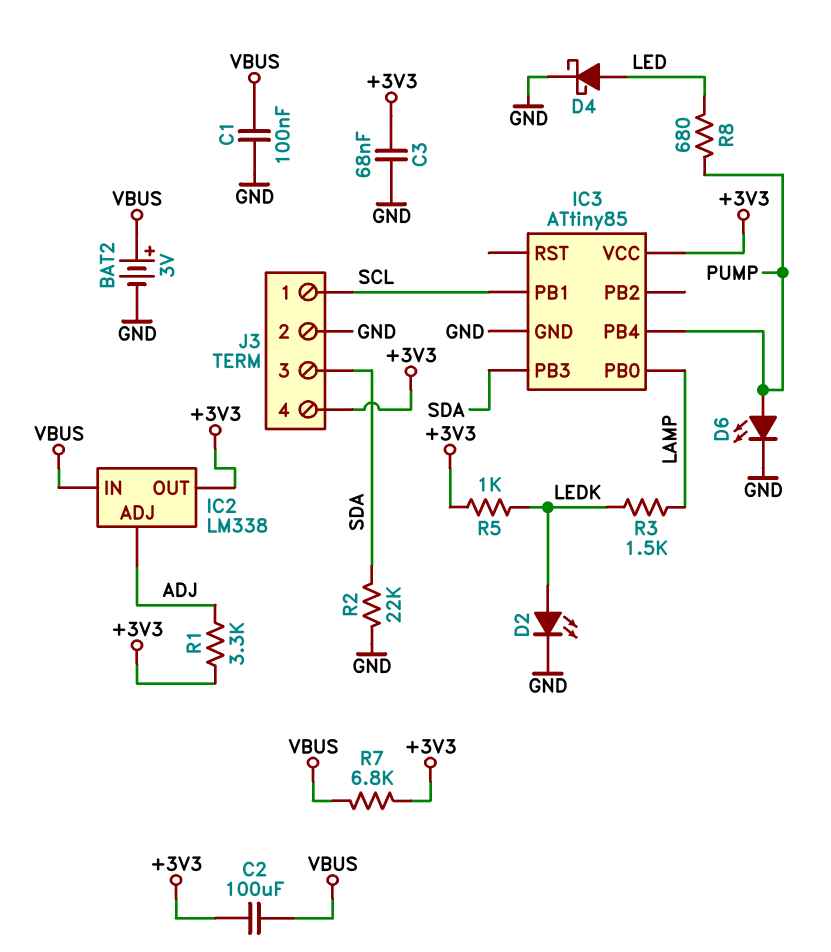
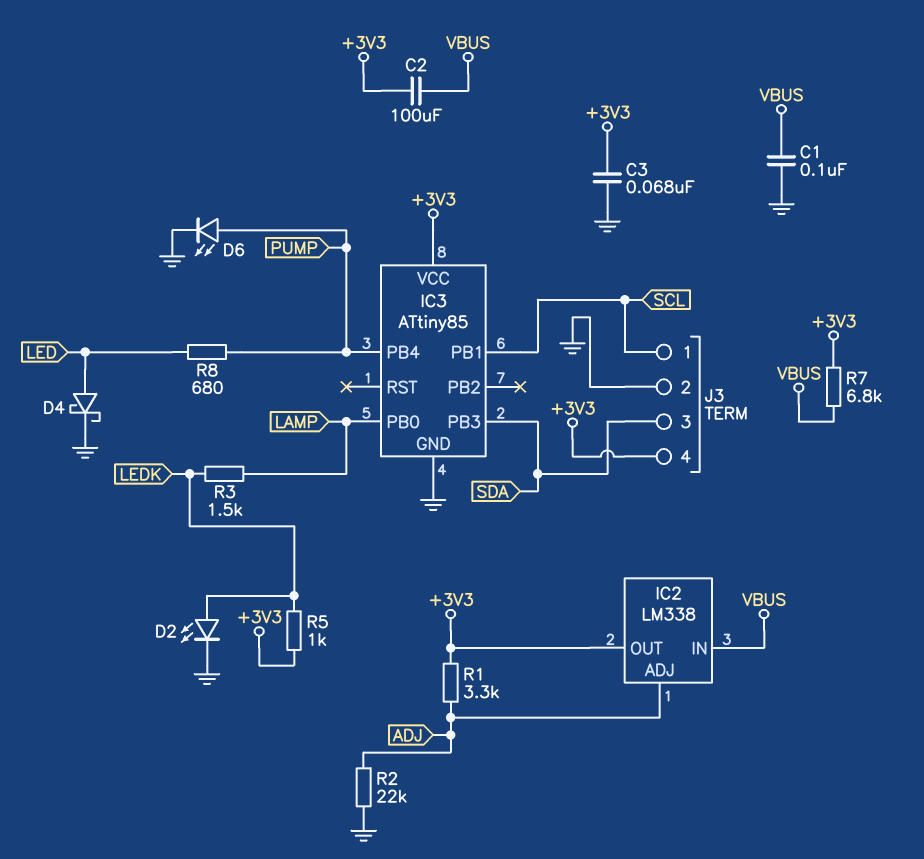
BAT2: 3V (plus VBUS, minus GND) -> none
R2: 22k (GND, SDA) -> 22k (ADJ, GND)

